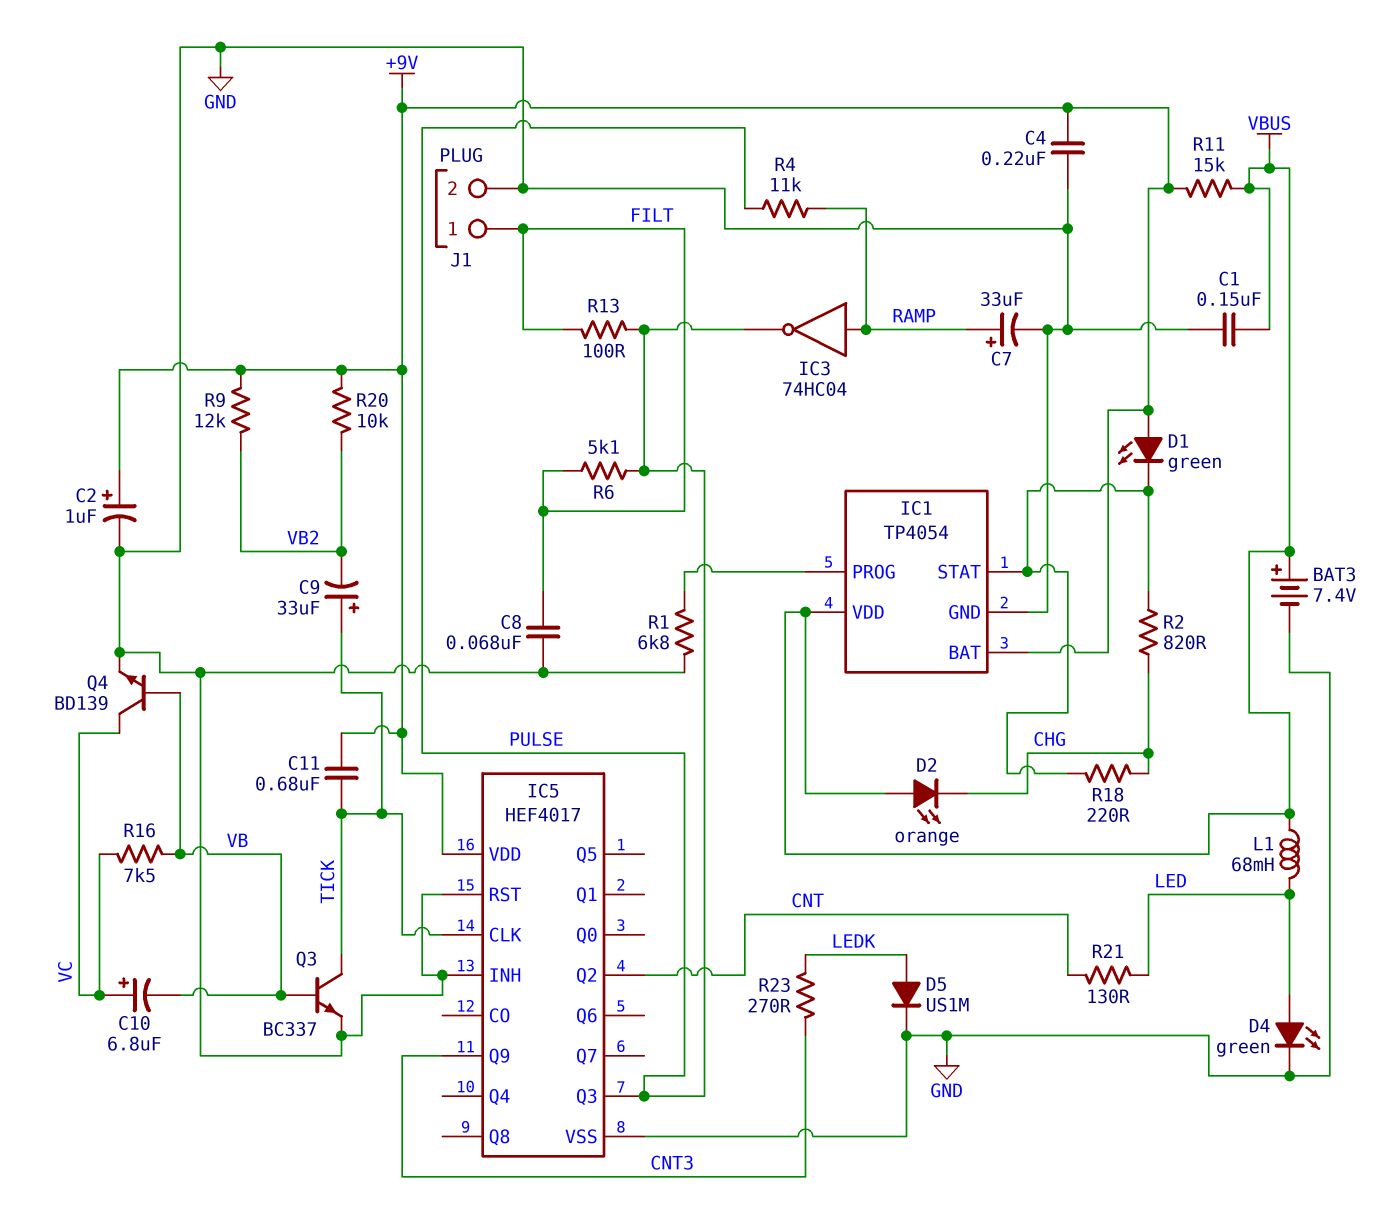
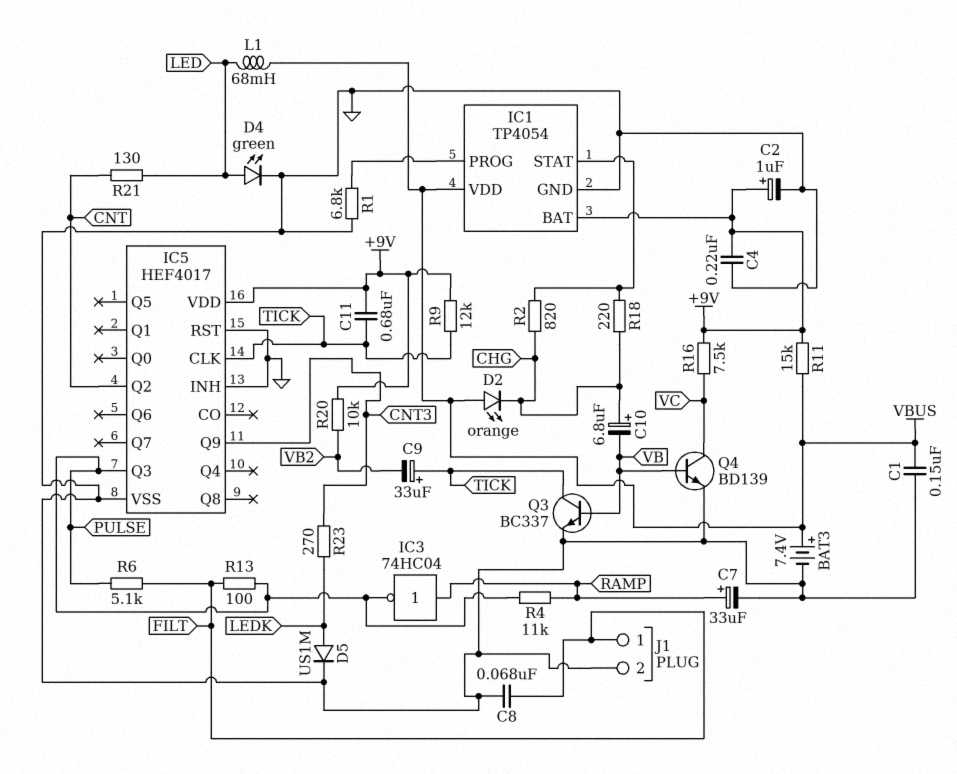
C10: 6.8uF (plus VC, minus VB) -> 6.8uF (plus CHG, minus VB)
D1: LED green (A +9V, K IC1/STAT) -> none
R9: 12k (+9V, VB2) -> 12k (+9V, TICK)
R16: 7.5k (VB, VC) -> 7.5k (+9V, VC)

